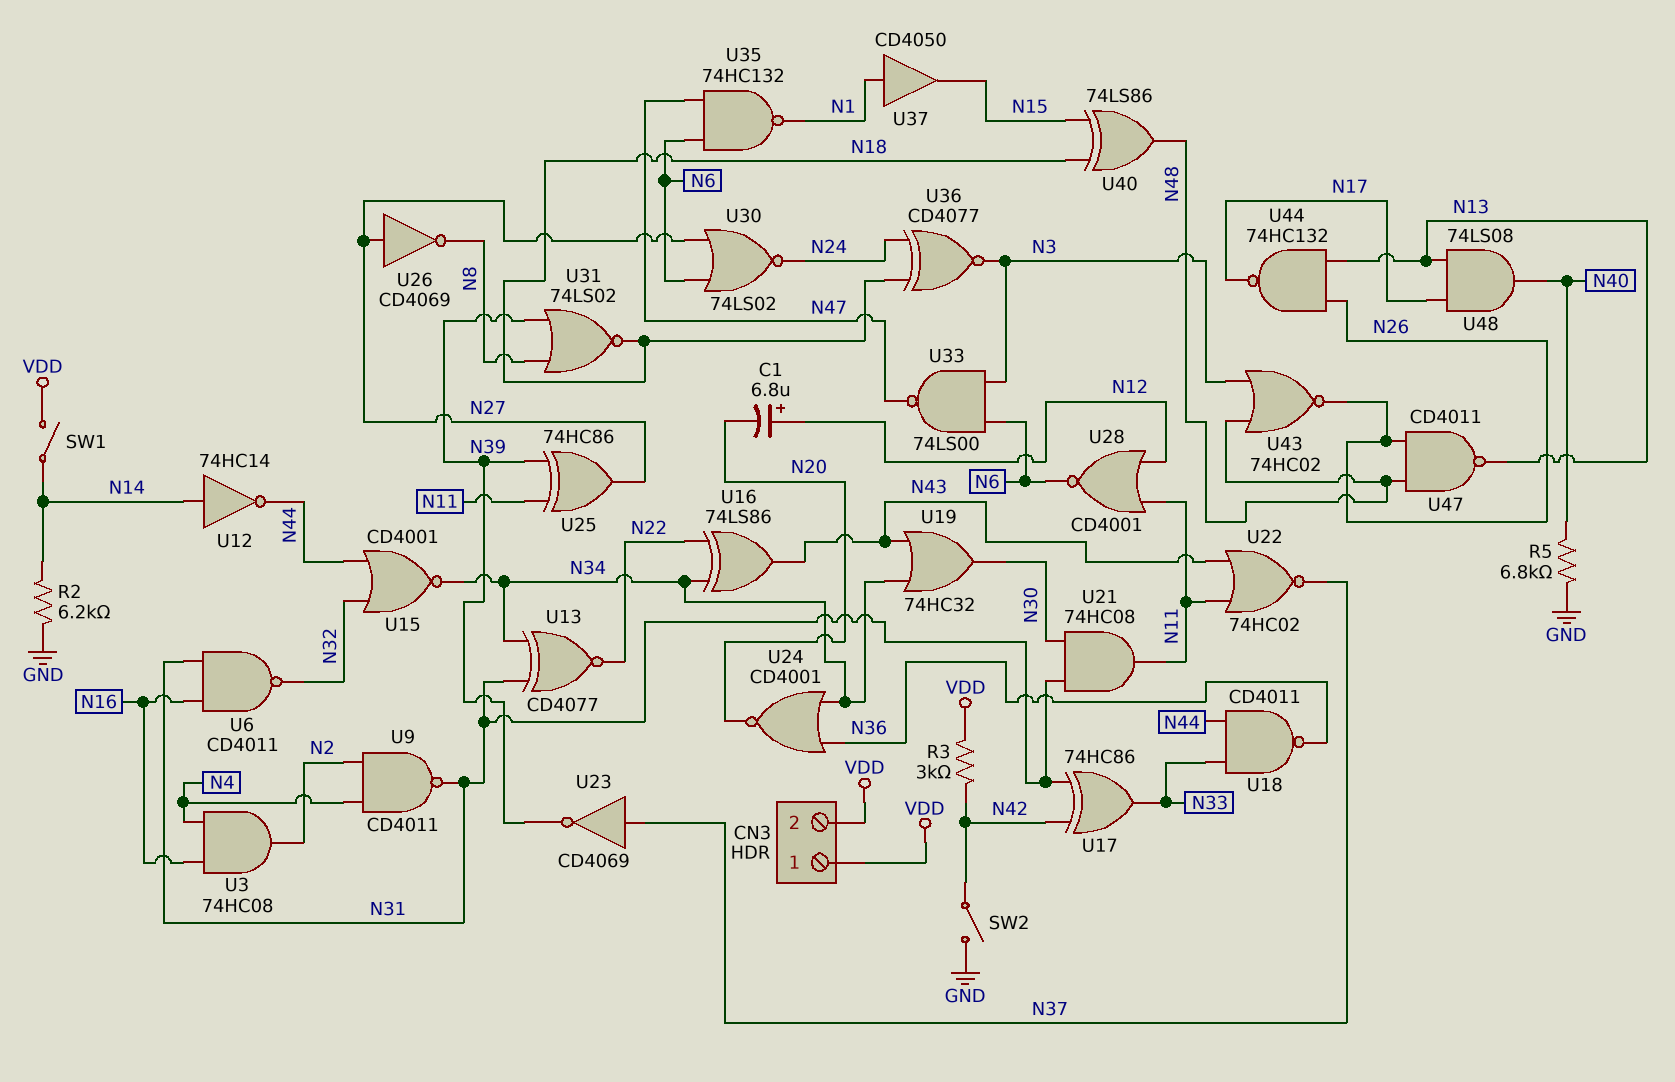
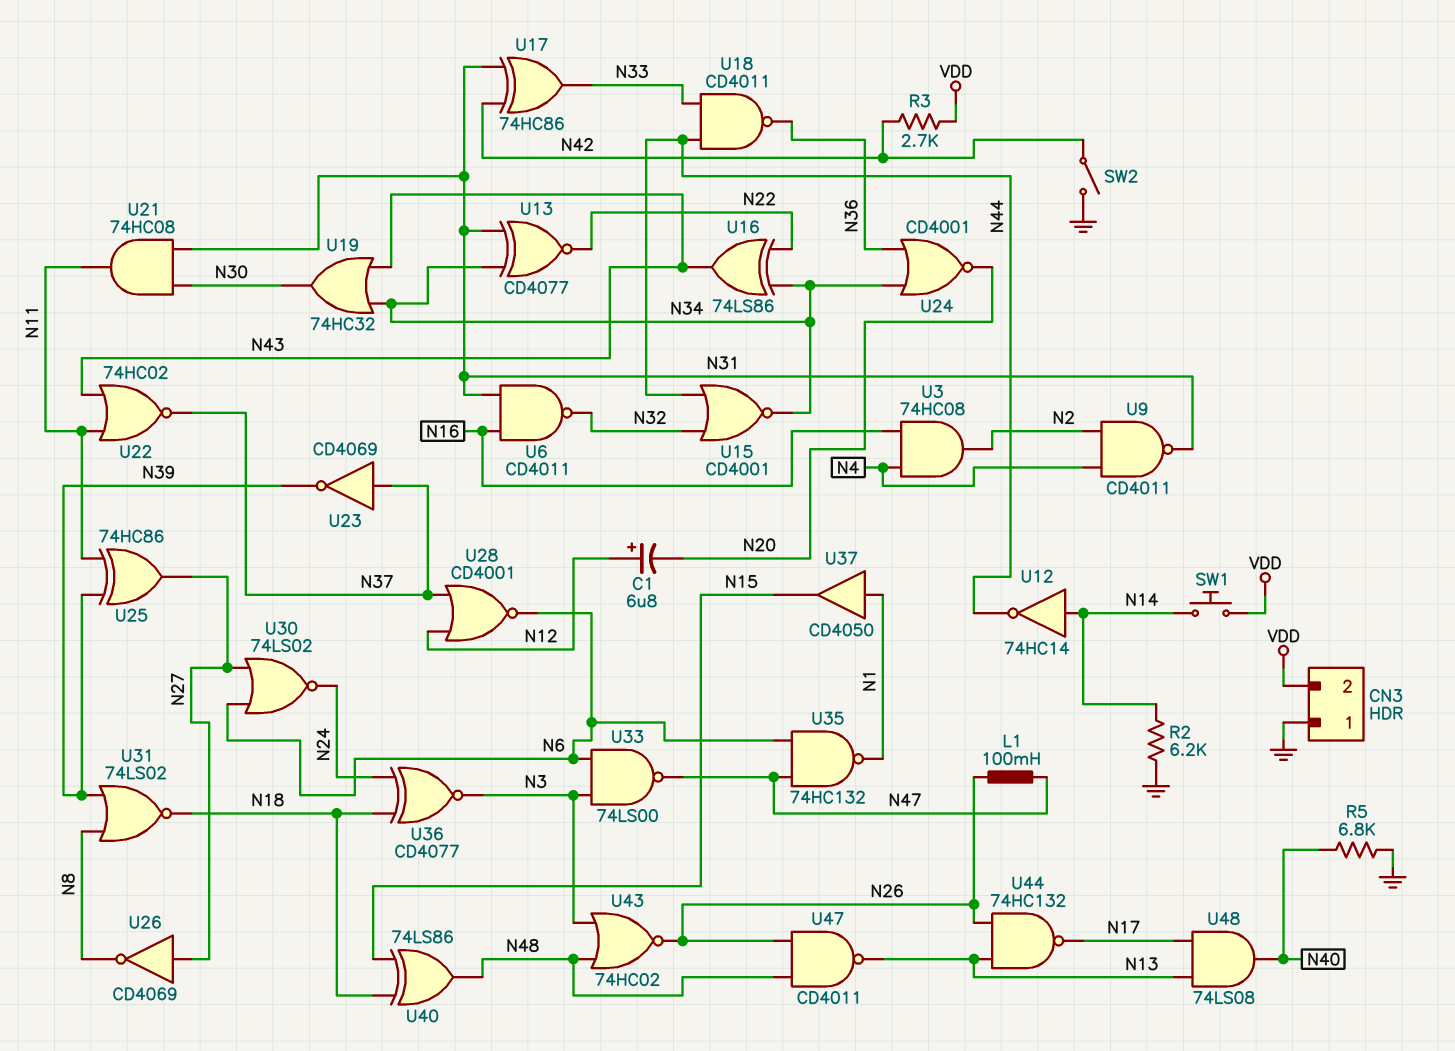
CN3 pin 1: VDD -> GND
L1: none -> 100mH (N26, N47)
R3: 3k (N42, VDD) -> 2.7k (N42, VDD)
SW1: switch (N14, VDD) -> button (N14, VDD)
U28: NOR CD4001 (in N11, in N12, out N6) -> NOR CD4001 (in N12, in N37, out N6)

